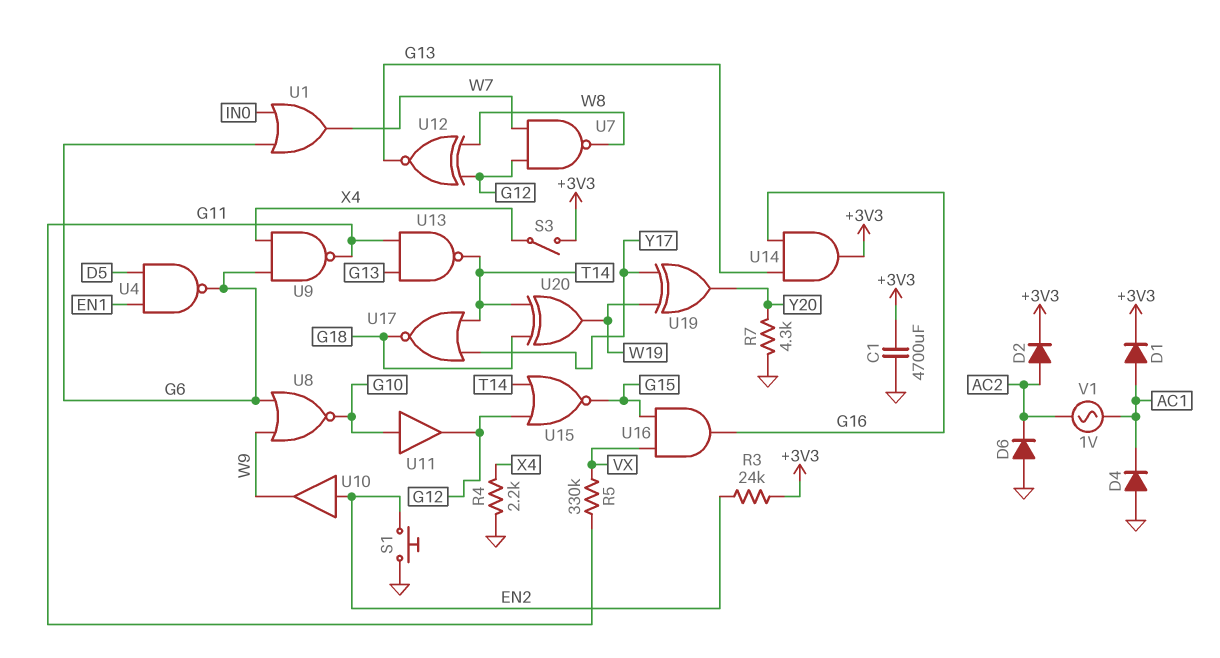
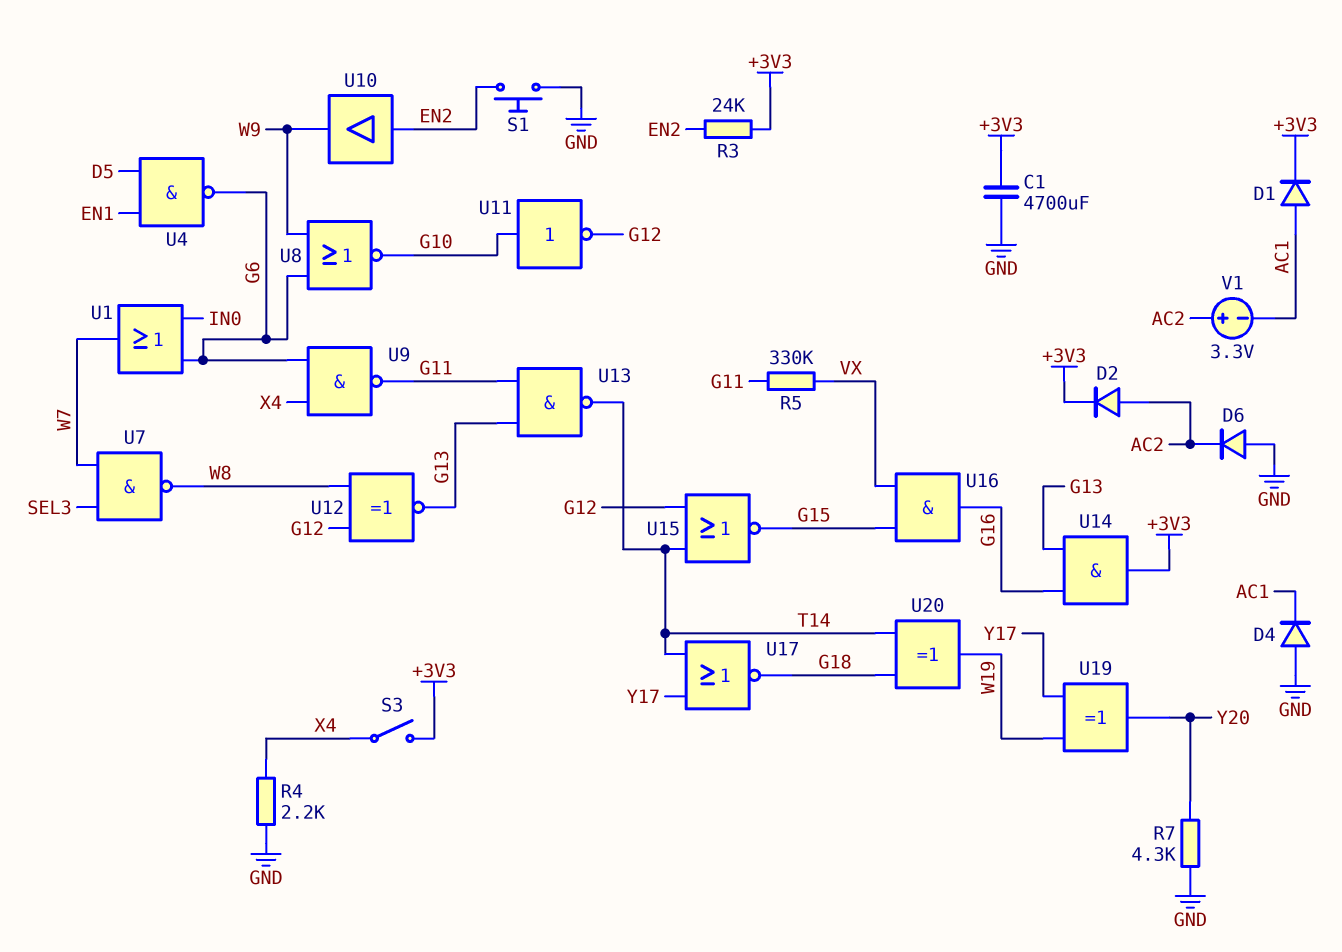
U7: NAND (in G12, in W7, out W8) -> NAND (in SEL3, in W7, out W8)
U11: buffer (in G10, out G12) -> NOT (in G10, out G12)
V1: AC 1V (AC1, AC2) -> 3.3V (plus AC2, minus AC1)

